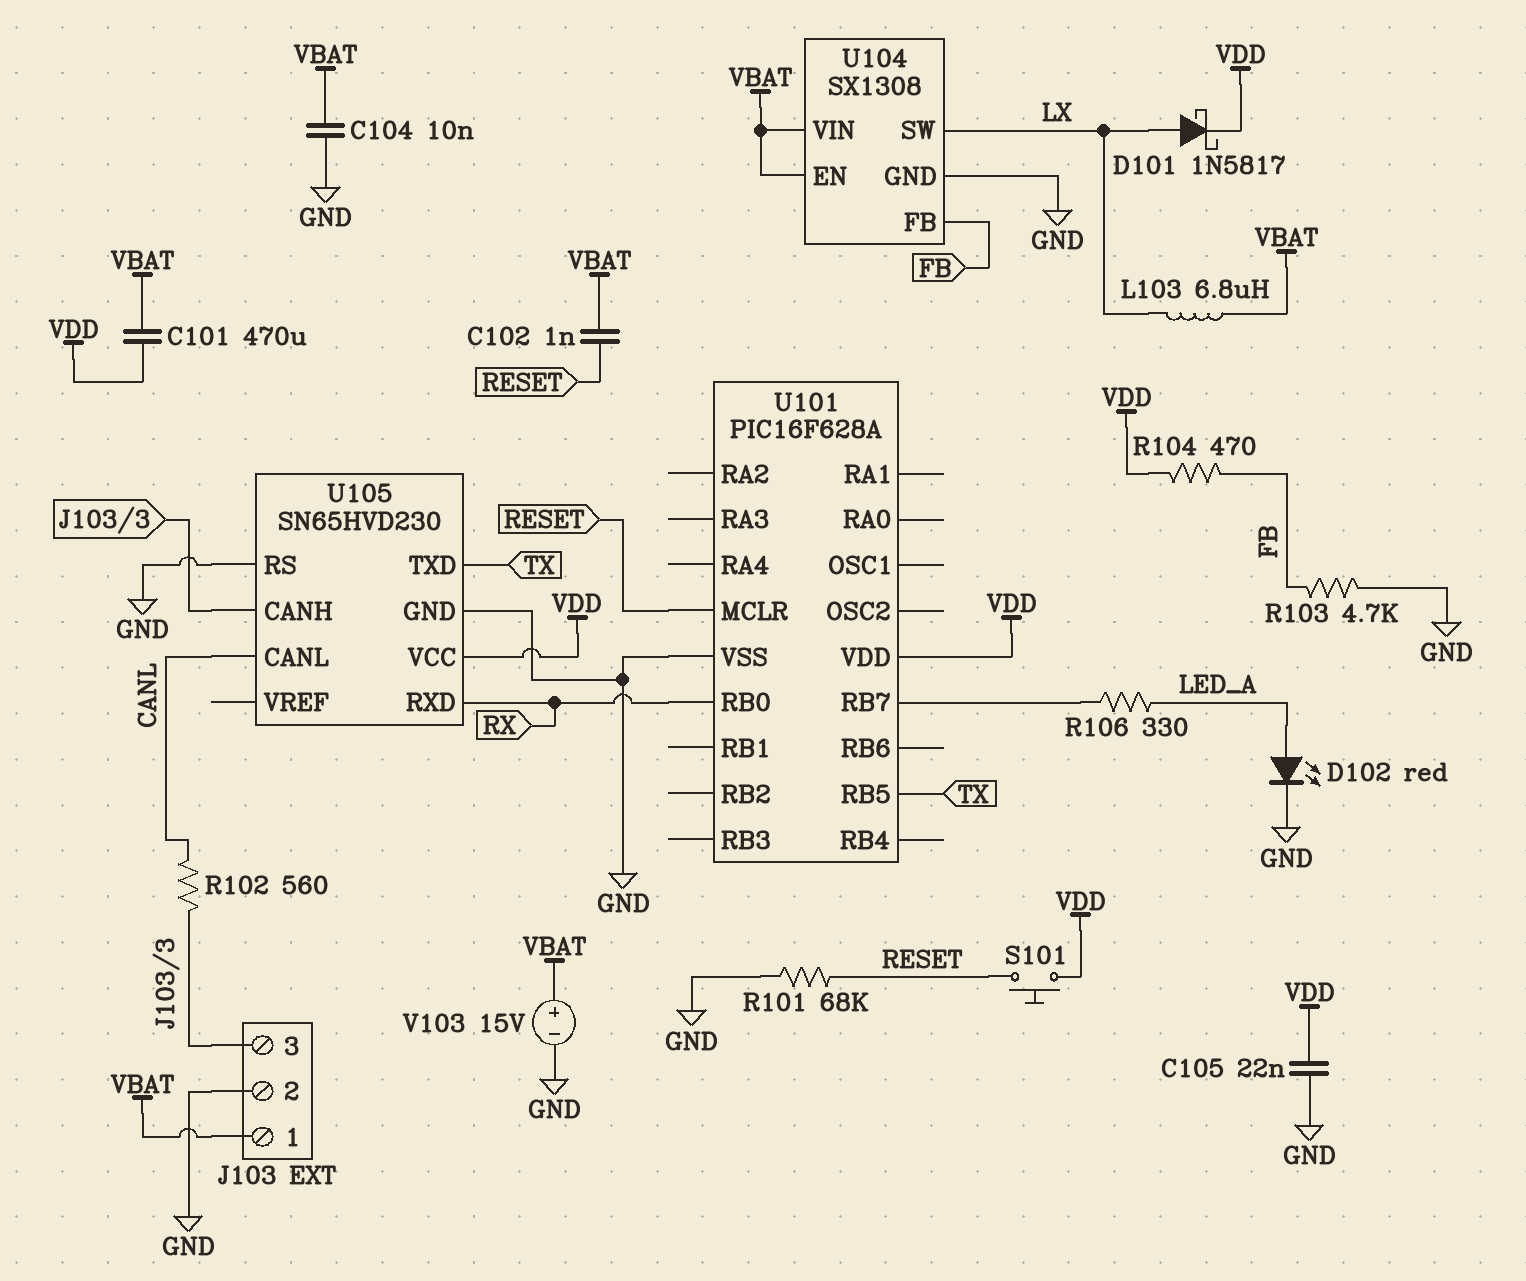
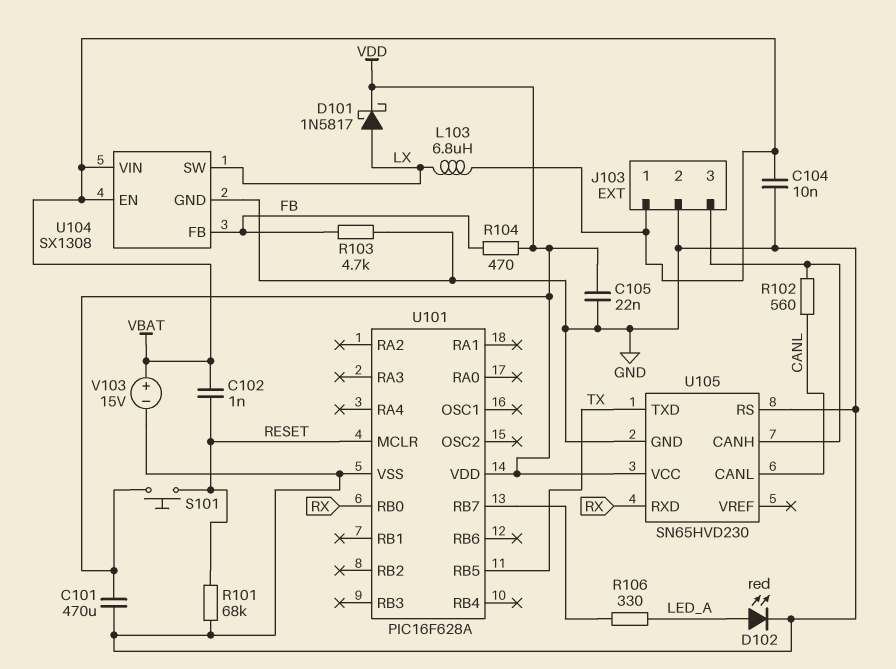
C101: 470uF (VBAT, VDD) -> 470uF (GND, VDD)

